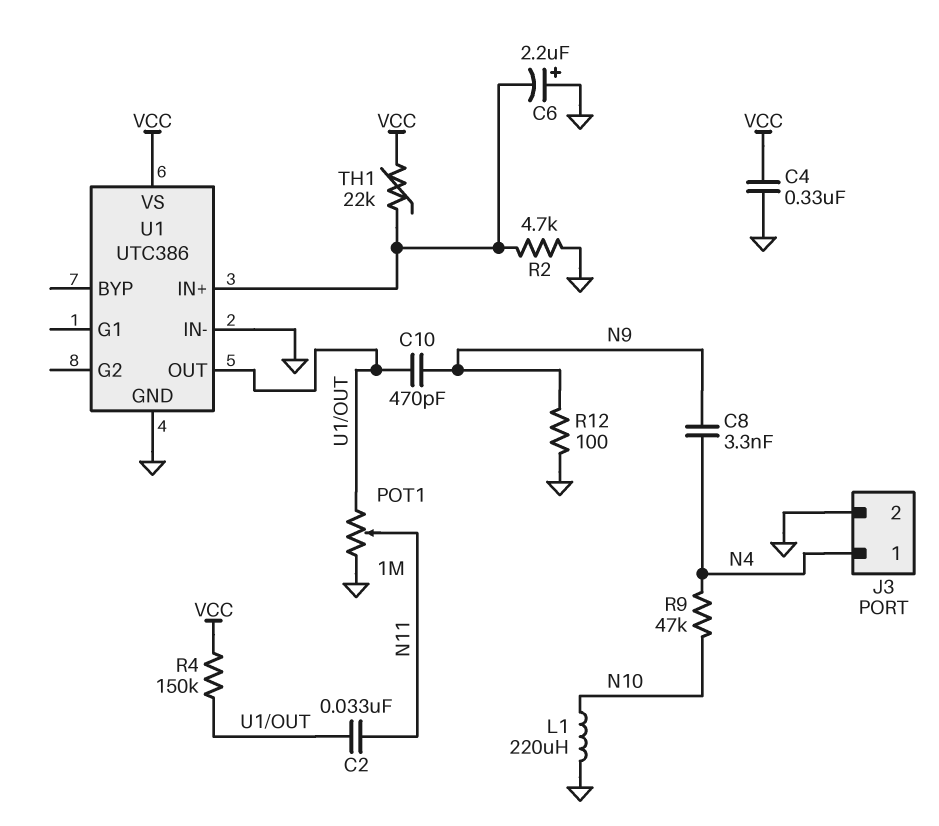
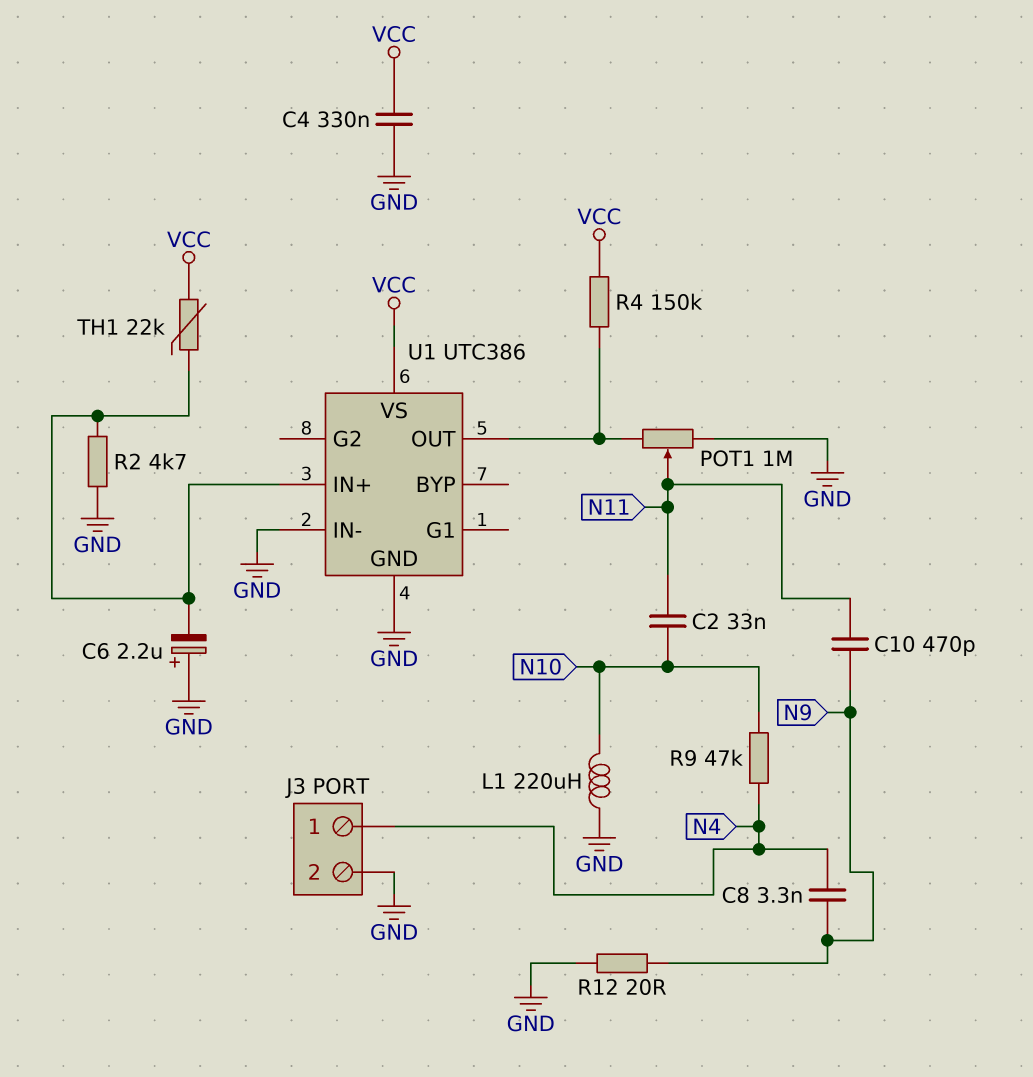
C2: 33nF (N11, U1/OUT) -> 33nF (N10, N11)
C10: 470pF (N9, U1/OUT) -> 470pF (N9, N11)
R12: 100 (GND, N9) -> 20 (GND, N9)

